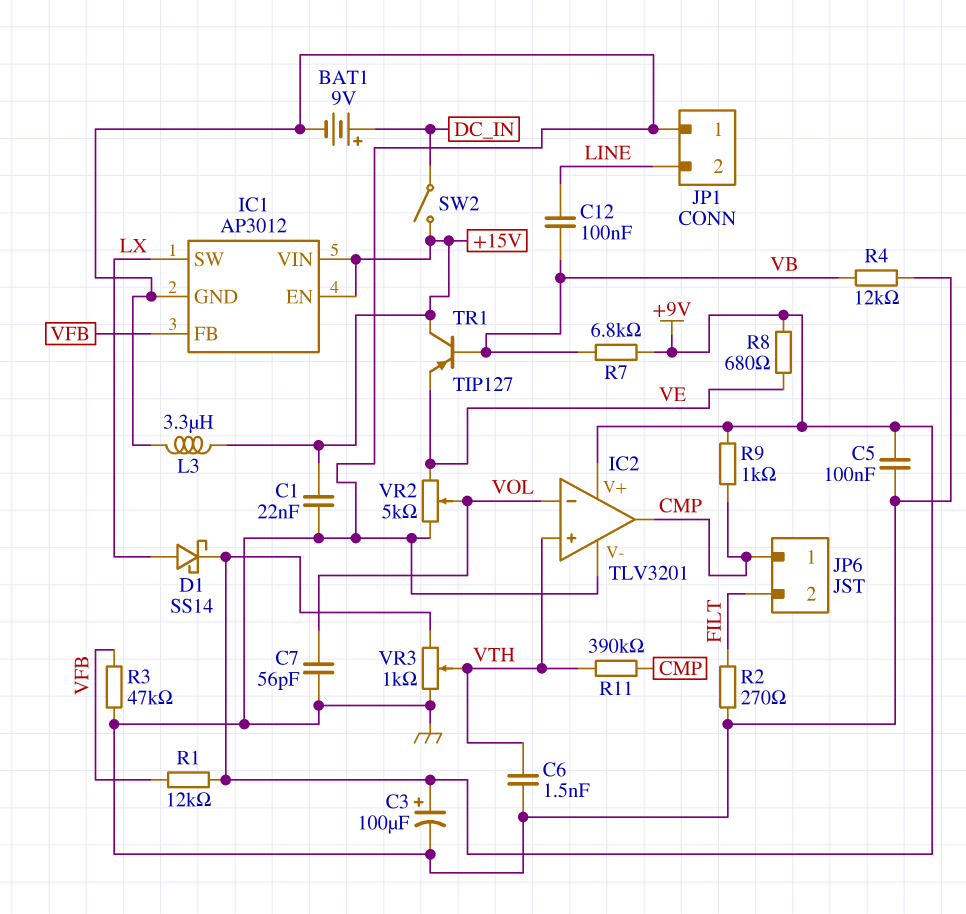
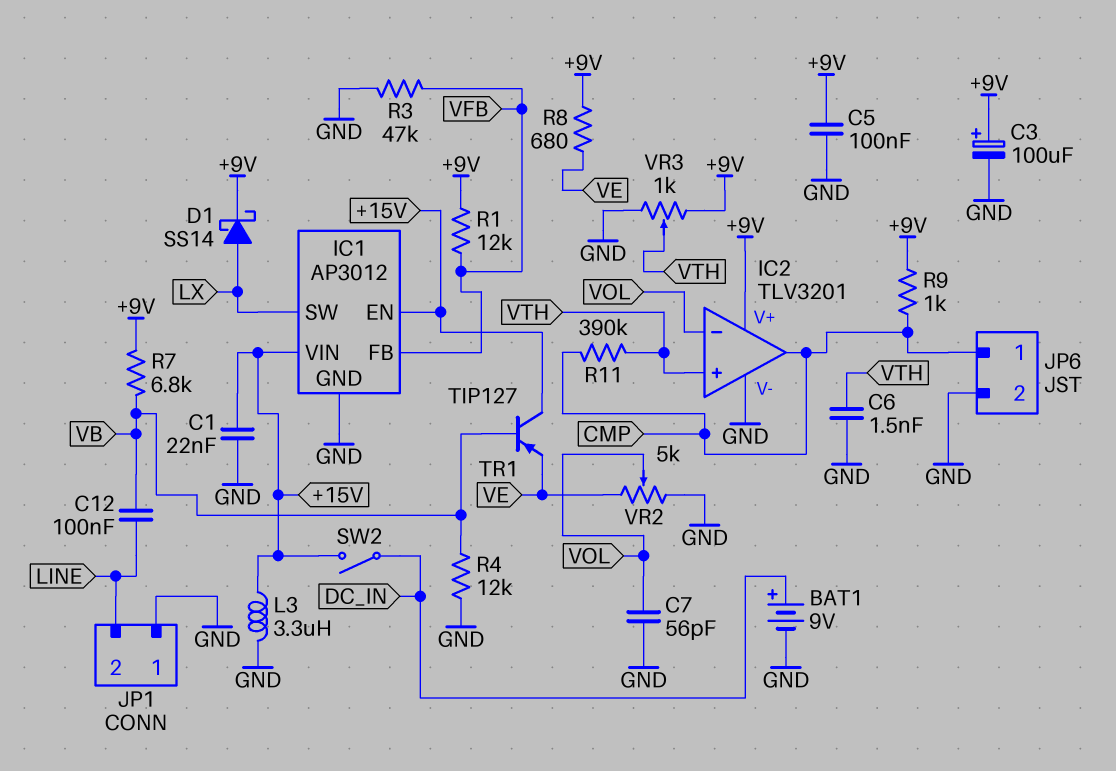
JP6 pin 2: FILT -> GND
R2: 270 (FILT, GND) -> none

